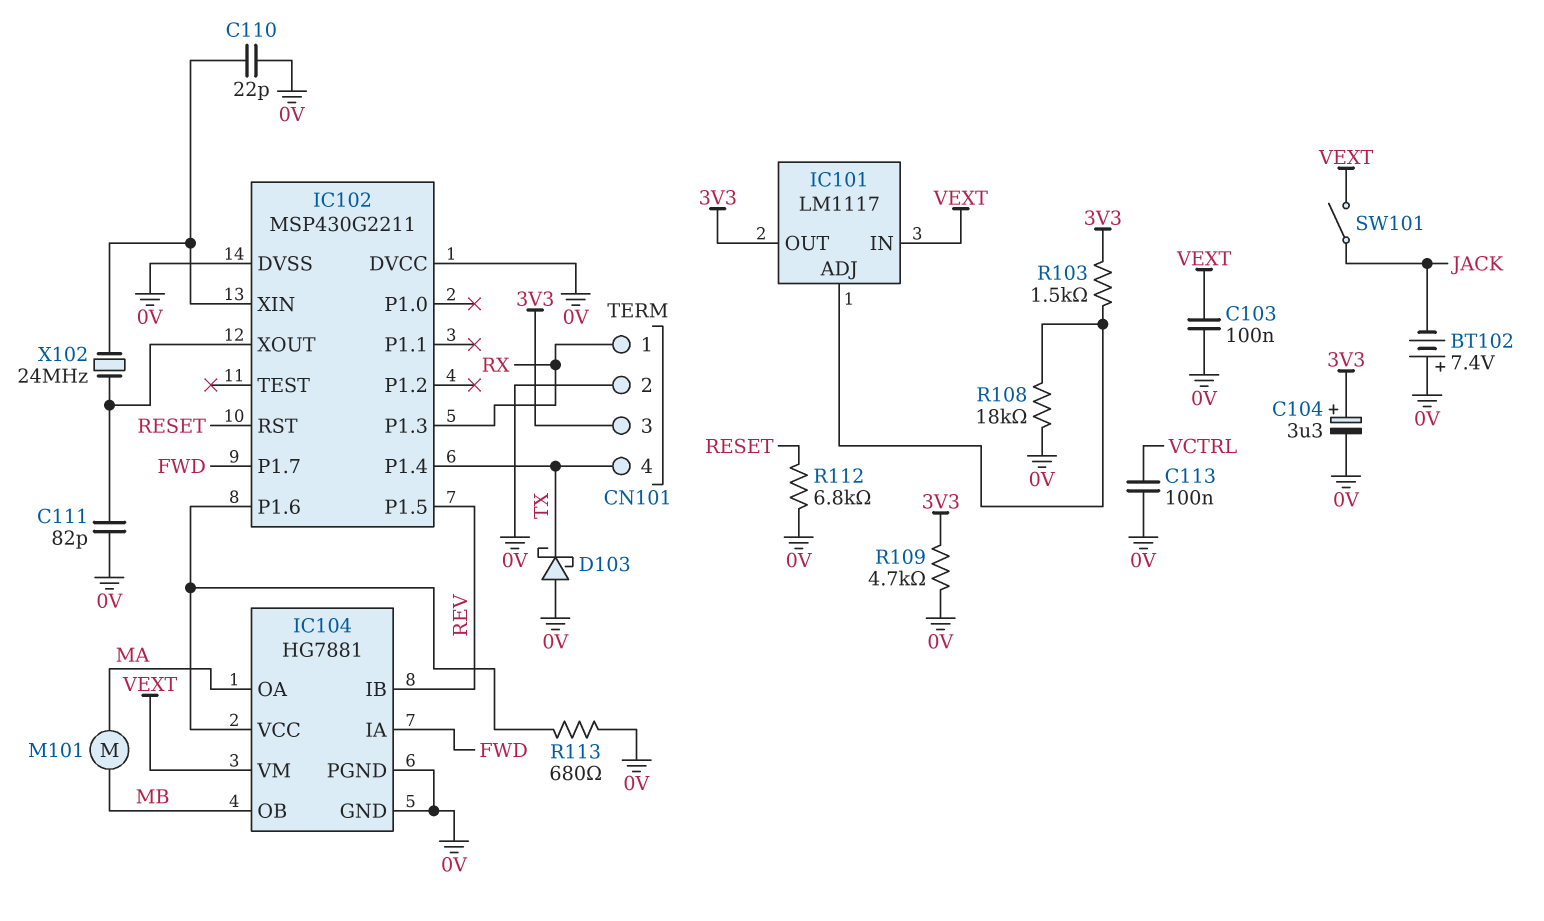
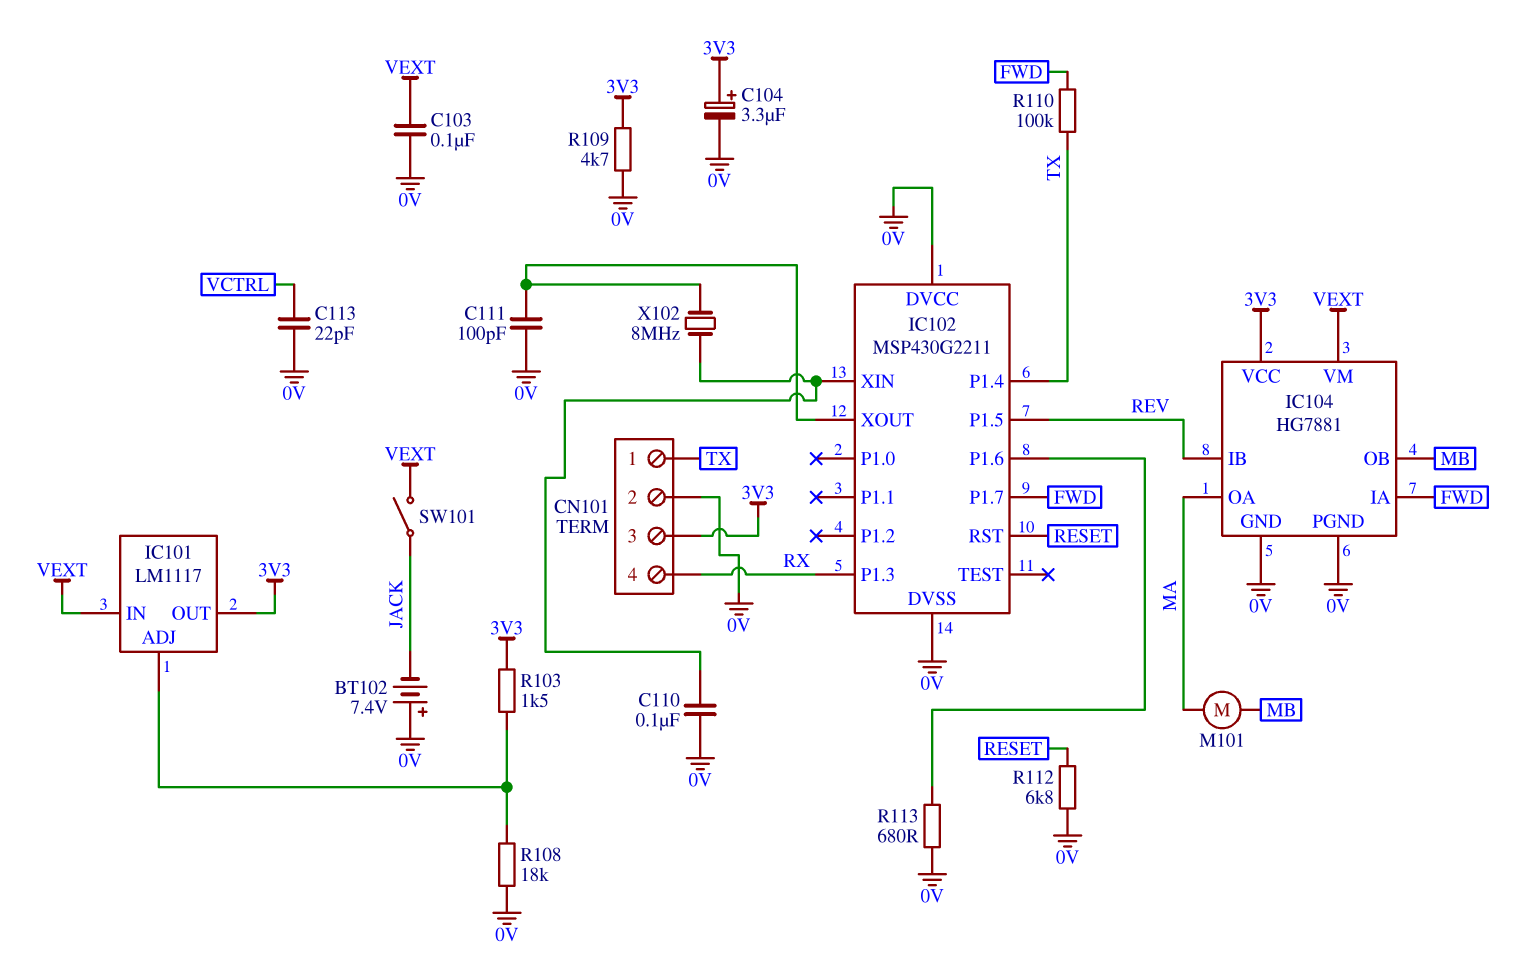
C110: 22pF (0V, IC102/XIN) -> 100nF (0V, IC102/XIN)
C111: 82pF (0V, IC102/XOUT) -> 100pF (0V, IC102/XOUT)
C113: 100nF (0V, VCTRL) -> 22pF (0V, VCTRL)
CN101 pin 1: RX -> TX
CN101 pin 4: TX -> RX
D103: schottky (A 0V, K TX) -> none
IC104 pin VCC: IC102/P1.6 -> 3V3
R110: none -> 100k (FWD, TX)
X102: 24MHz (IC102/XIN, IC102/XOUT) -> 8MHz (IC102/XIN, IC102/XOUT)

